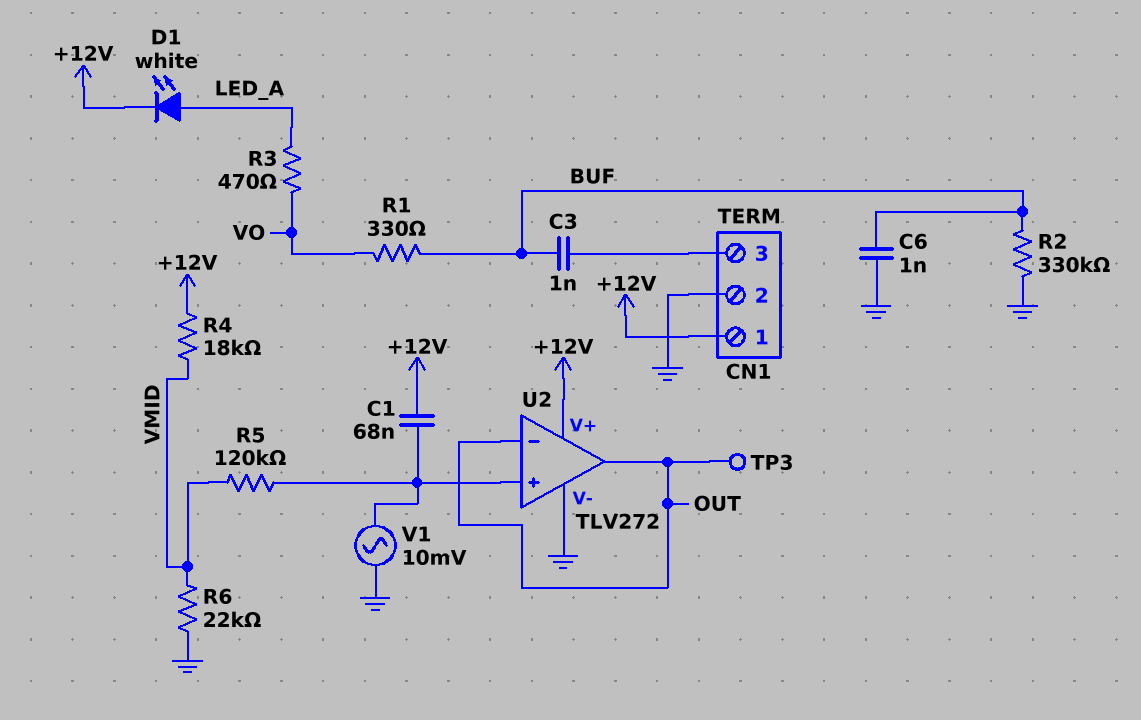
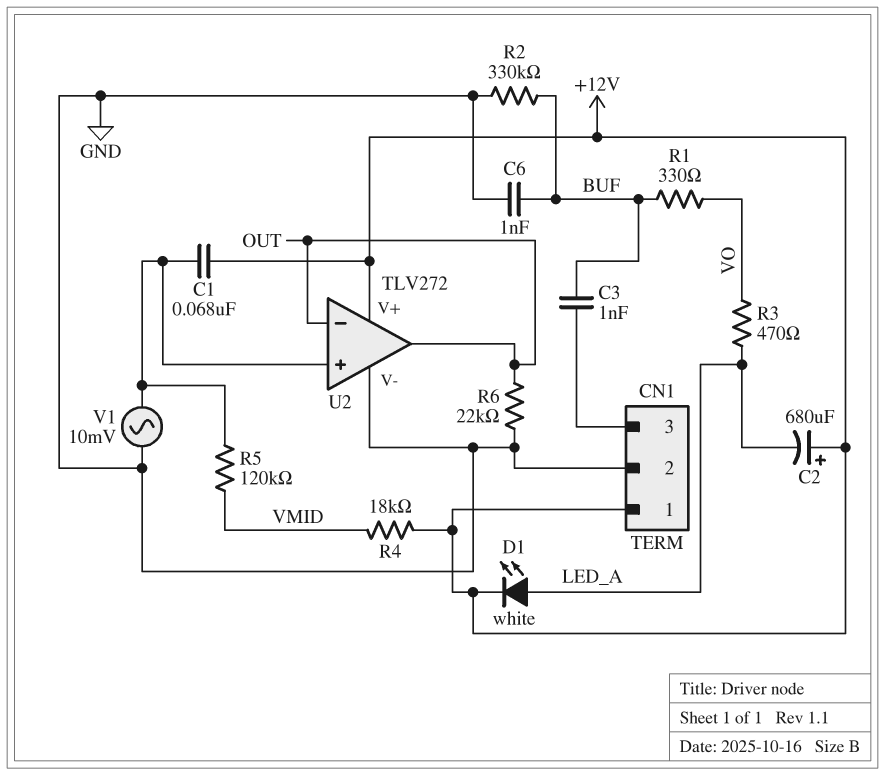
C2: none -> 680uF (plus +12V, minus LED_A)
R6: 22k (GND, VMID) -> 22k (GND, OUT)
TP3: test point (OUT) -> none

